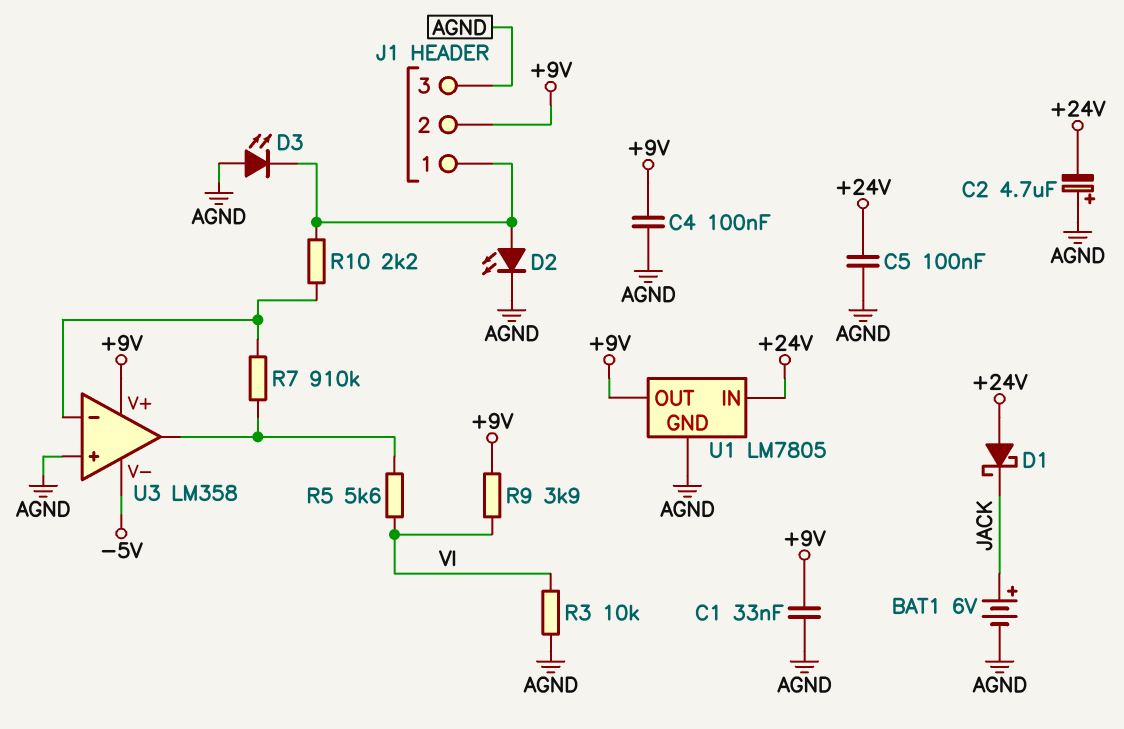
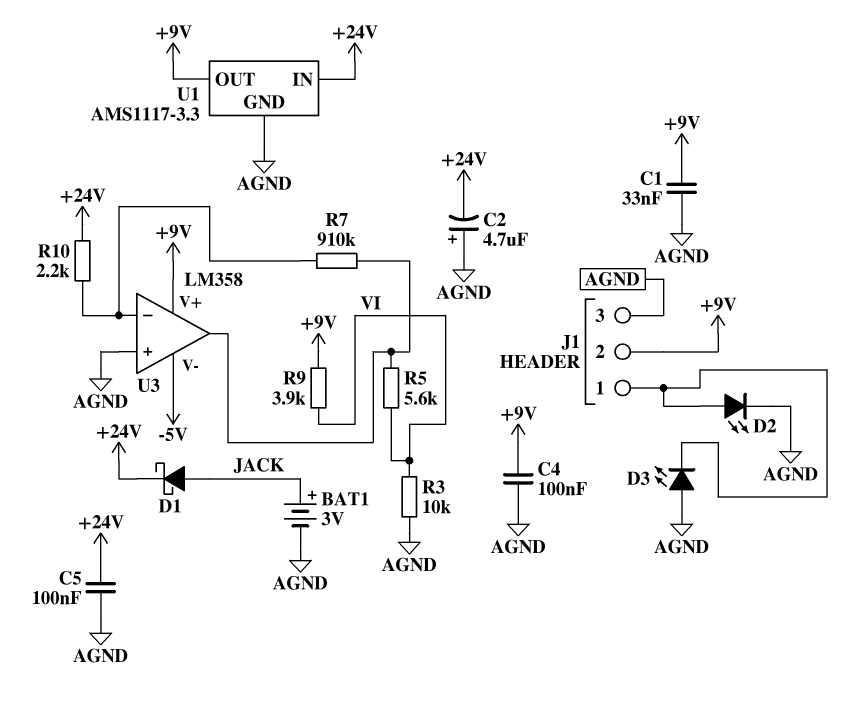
BAT1: 6V (plus JACK, minus AGND) -> 3V (plus JACK, minus AGND)
D1: schottky (A +24V, K JACK) -> schottky (A JACK, K +24V)
R10: 2.2k (J1/1, U3/in-) -> 2.2k (+24V, U3/in-)
U1: LM7805 -> AMS1117-3.3

